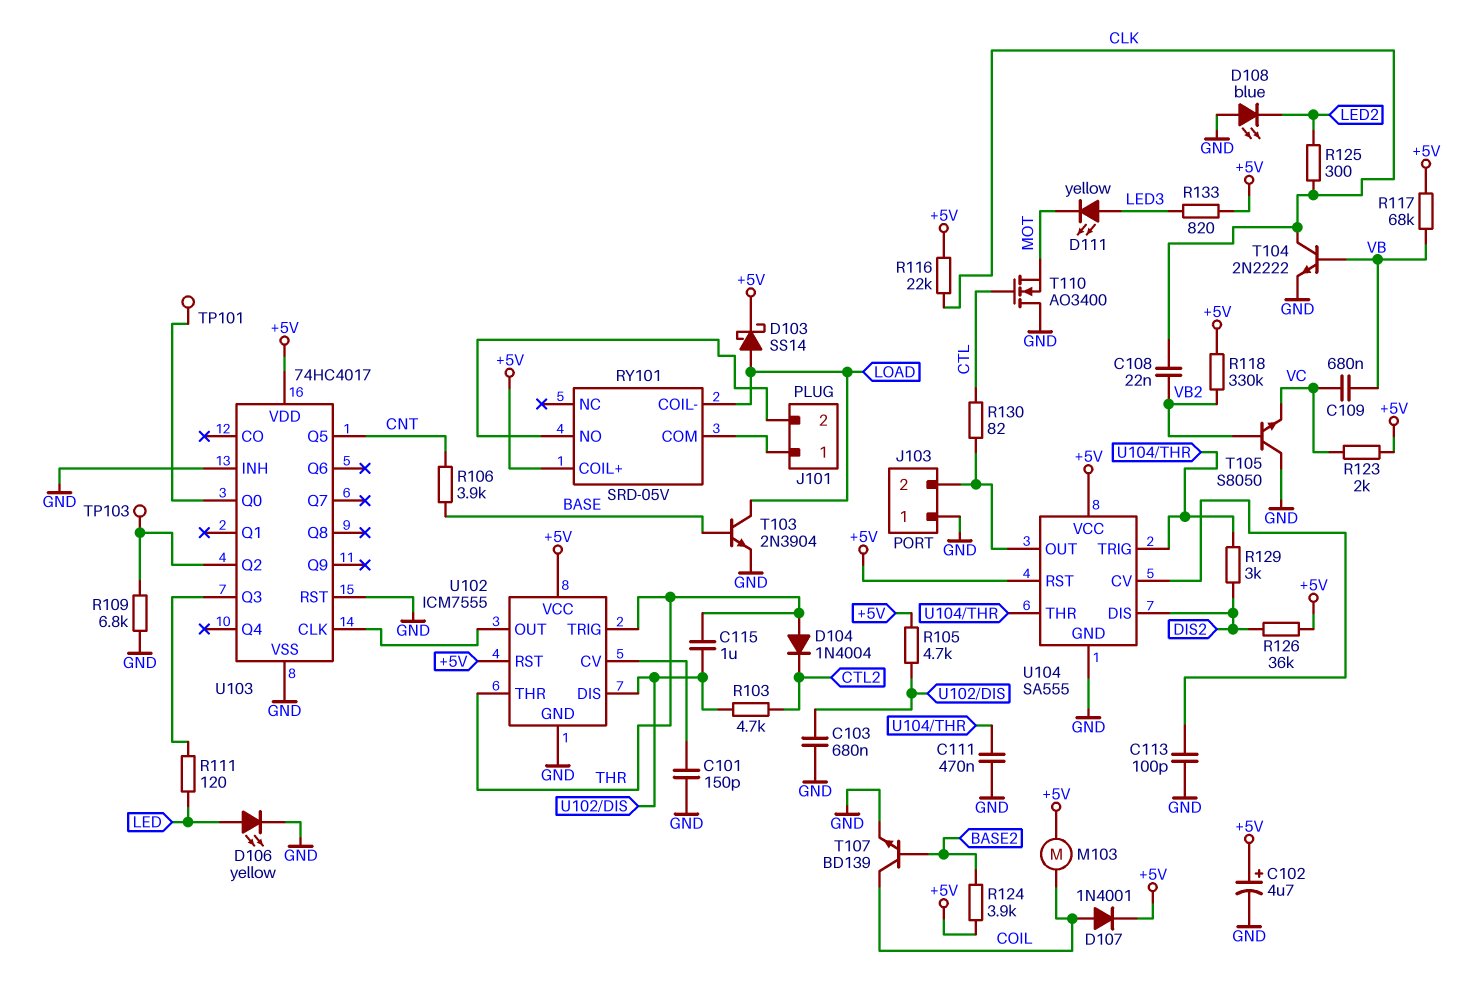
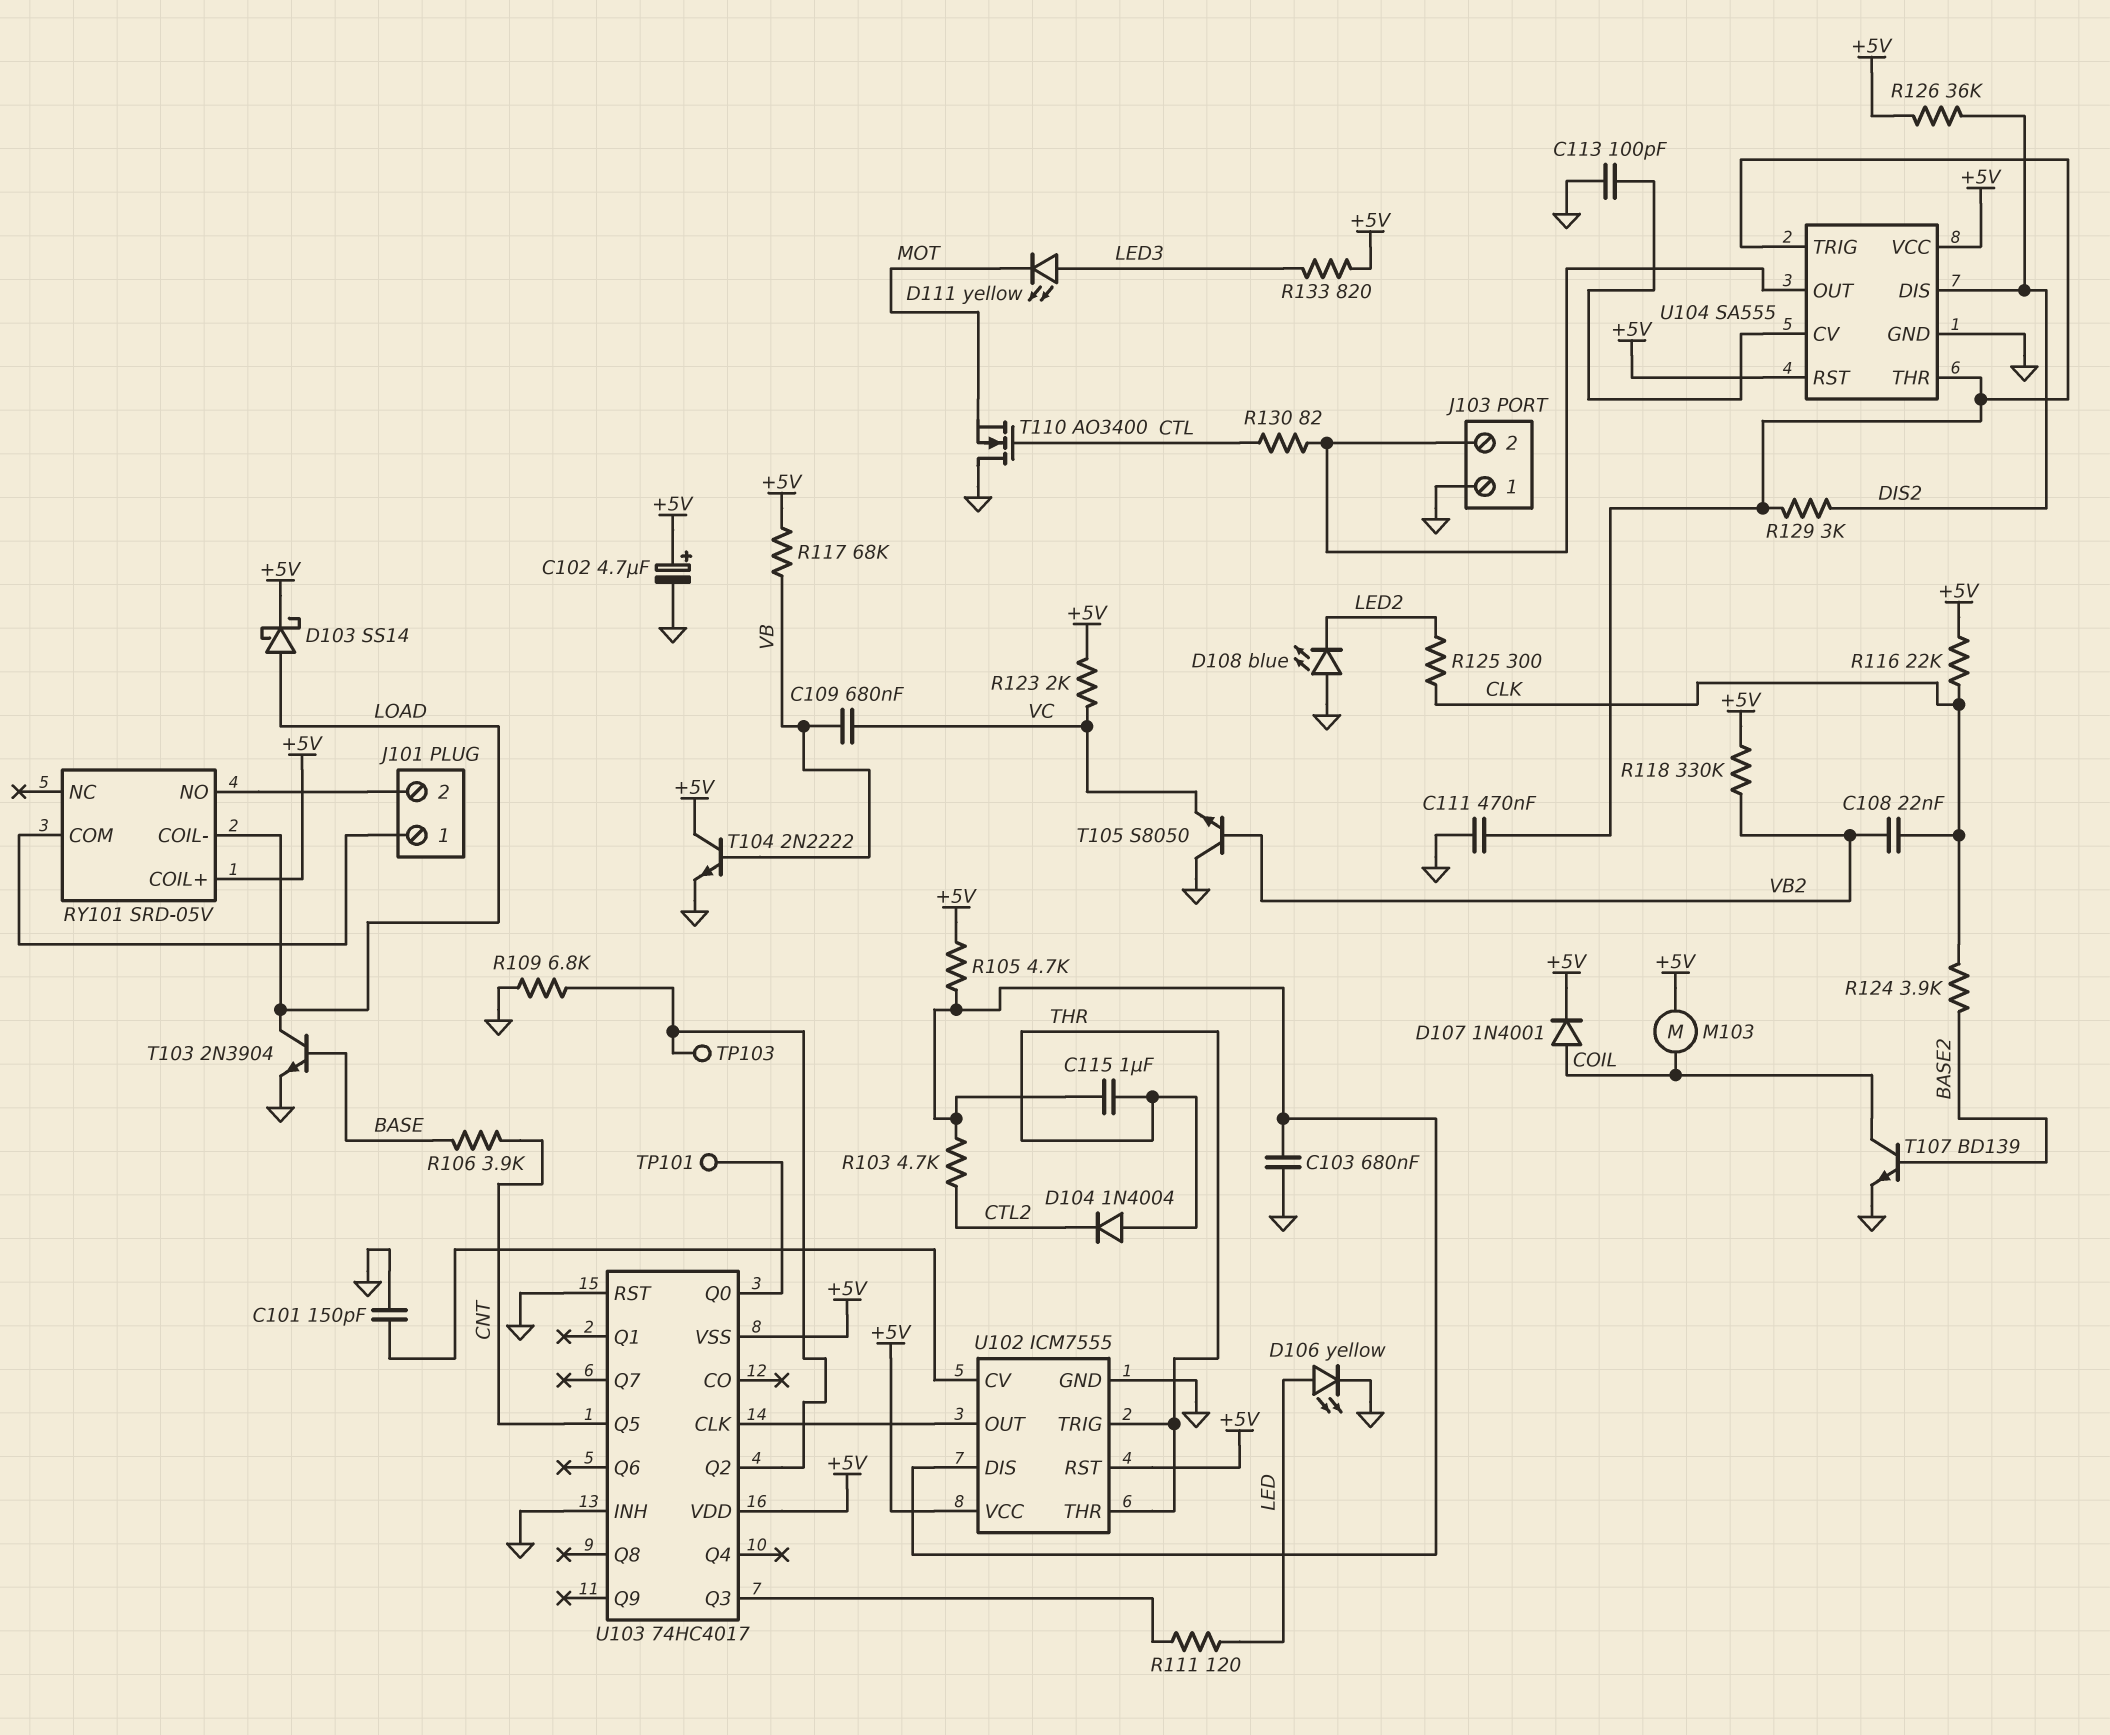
R124: 3.9k (+5V, BASE2) -> 3.9k (BASE2, CLK)
T104: NPN 2N2222 (B VB, C CLK, E GND) -> NPN 2N2222 (B VB, C +5V, E GND)
U103 pin VSS: GND -> +5V

